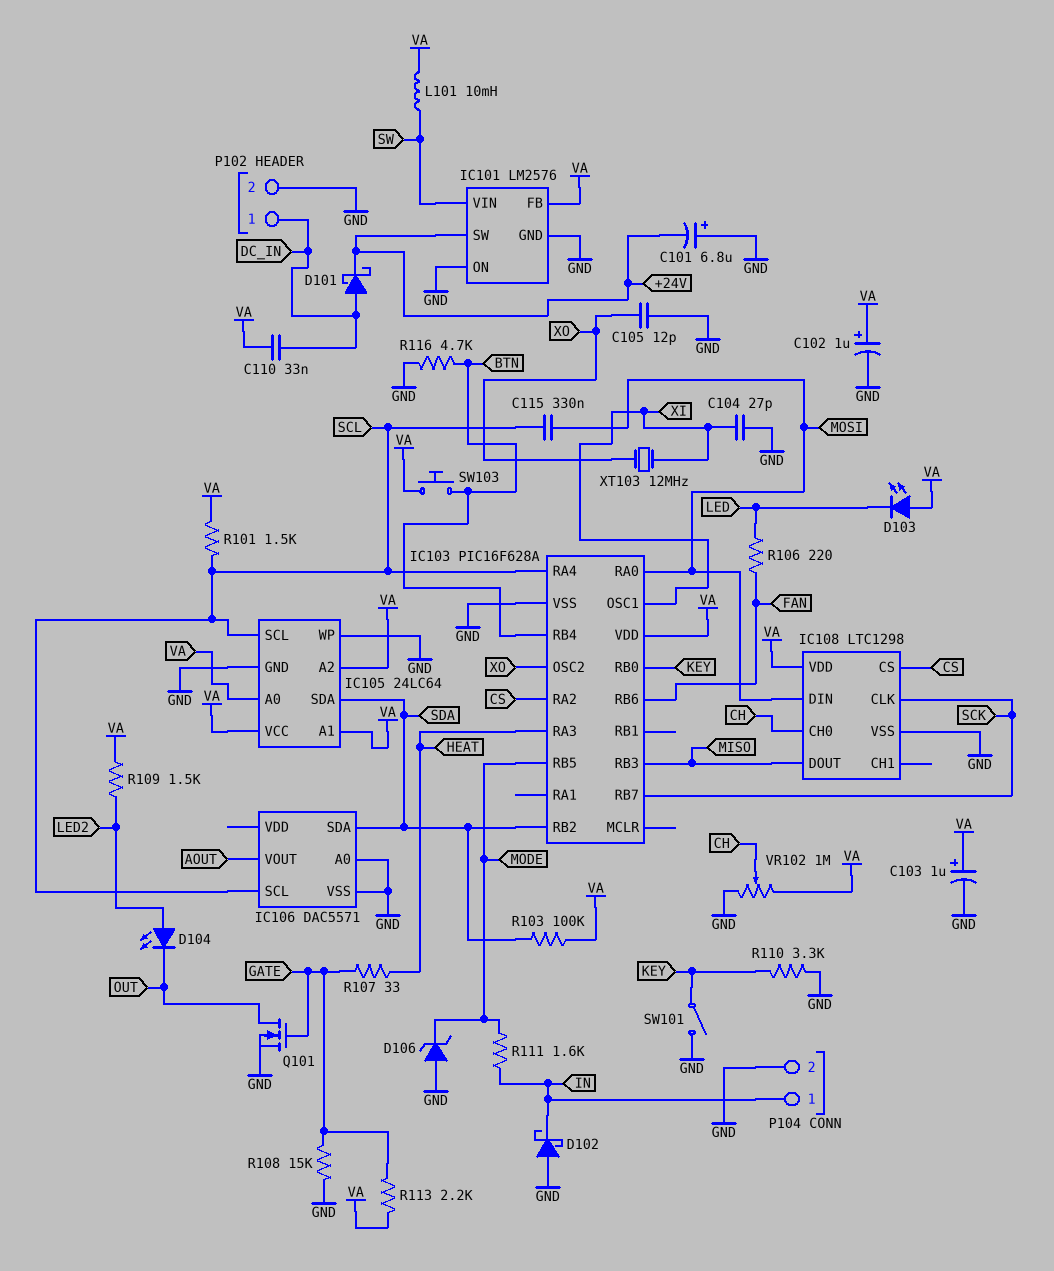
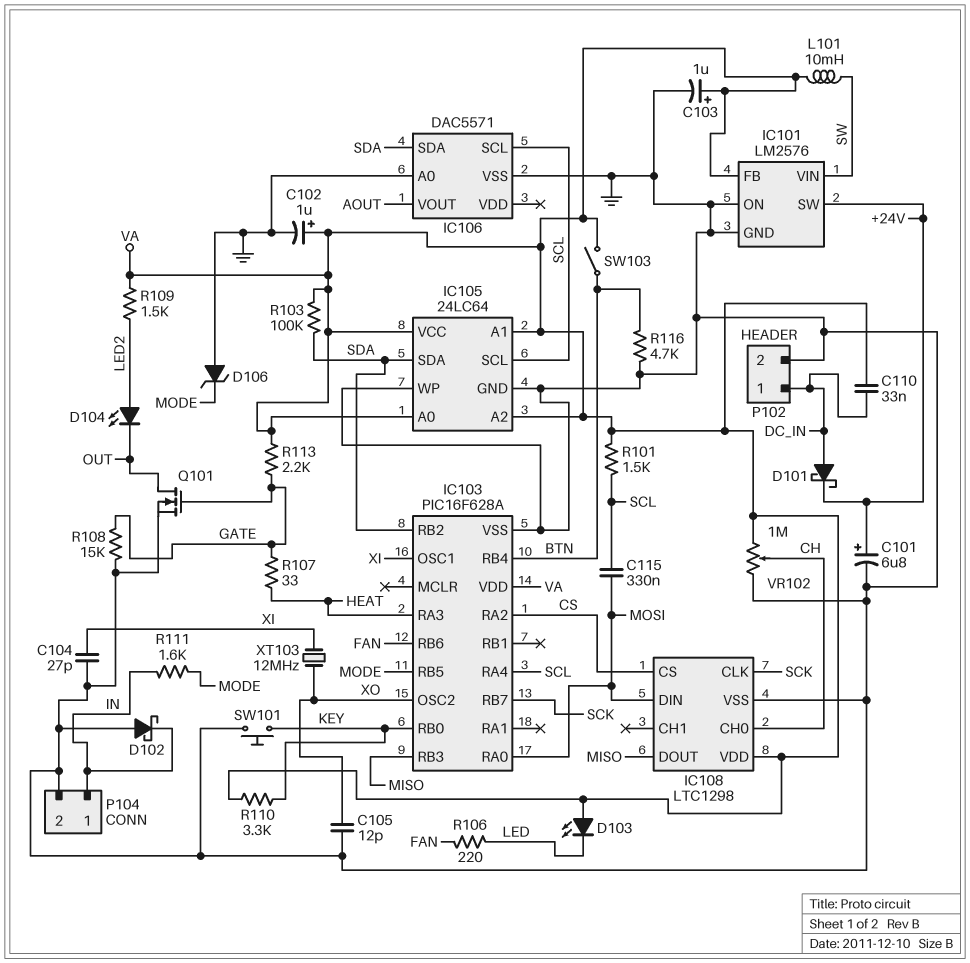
C101: 6.8uF (plus GND, minus +24V) -> 6.8uF (plus +24V, minus GND)
R110: 3.3k (GND, KEY) -> 3.3k (KEY, VA)
SW101: switch (GND, KEY) -> button (GND, KEY)
SW103: button (BTN, VA) -> switch (BTN, VA)

